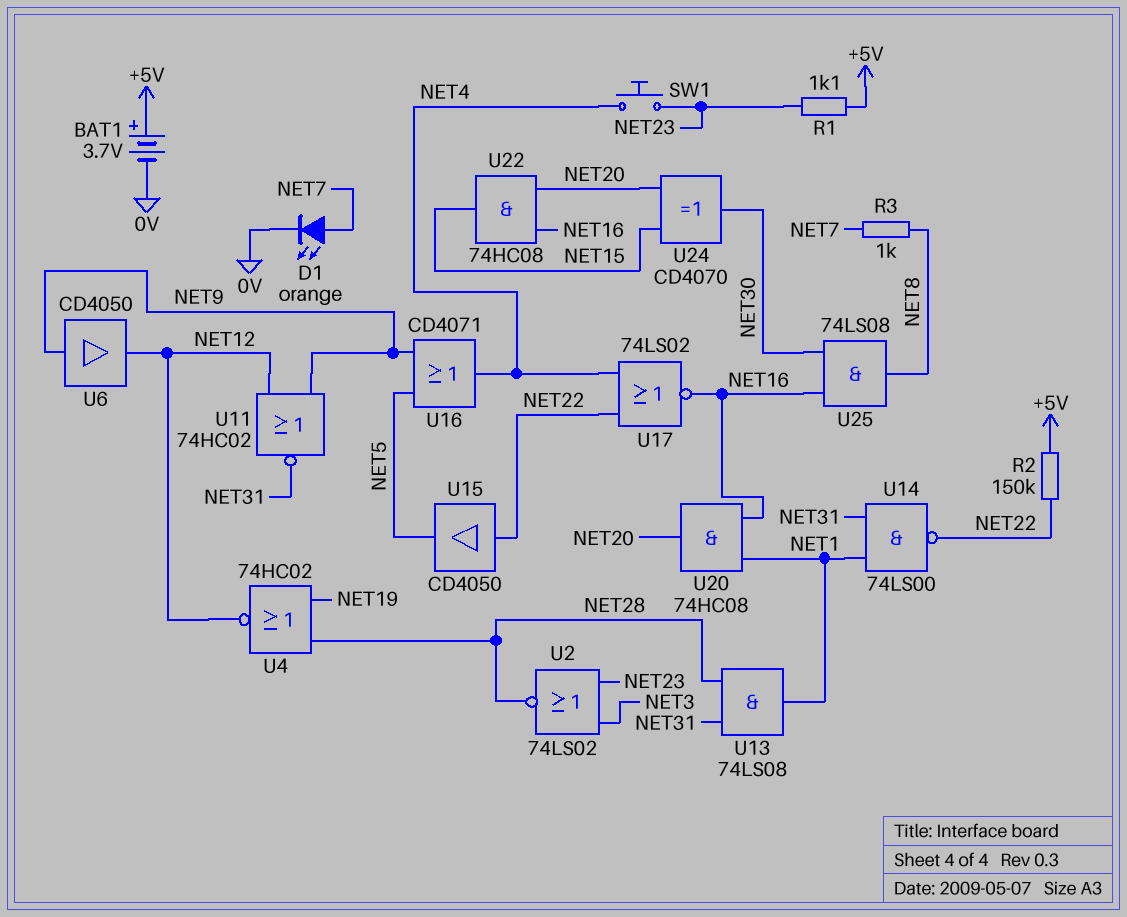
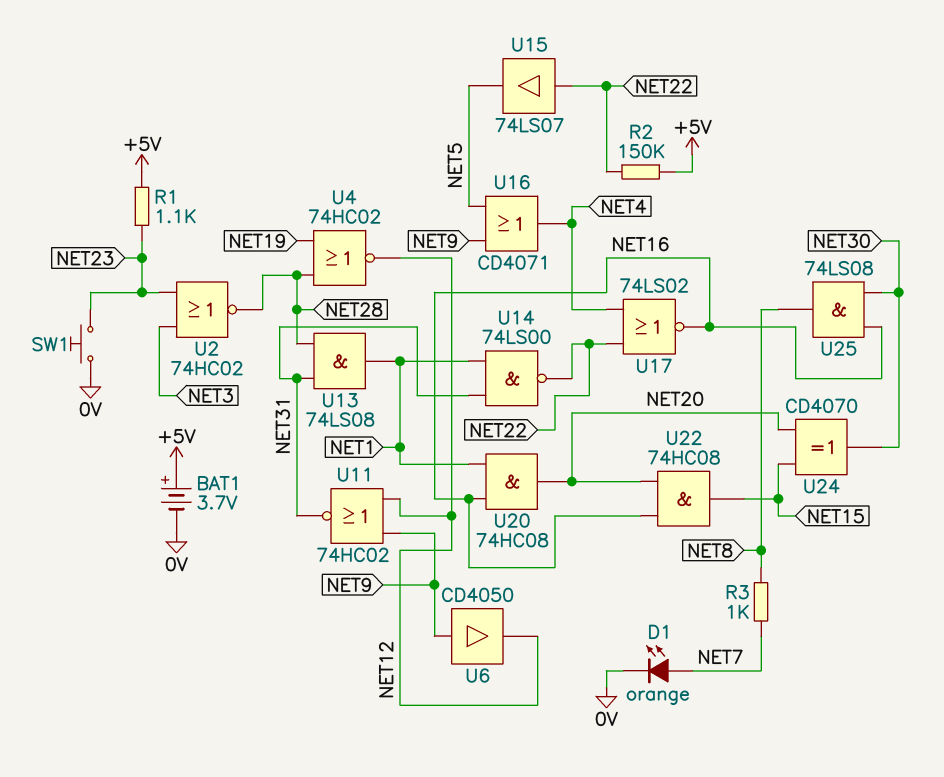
SW1: button (NET4, NET23) -> button (0V, NET23)
U2: NOR 74LS02 (in NET3, in NET23, out NET28) -> NOR 74HC02 (in NET3, in NET23, out NET28)
U15: buffer CD4050 (in NET22, out NET5) -> buffer 74LS07 (in NET22, out NET5)

